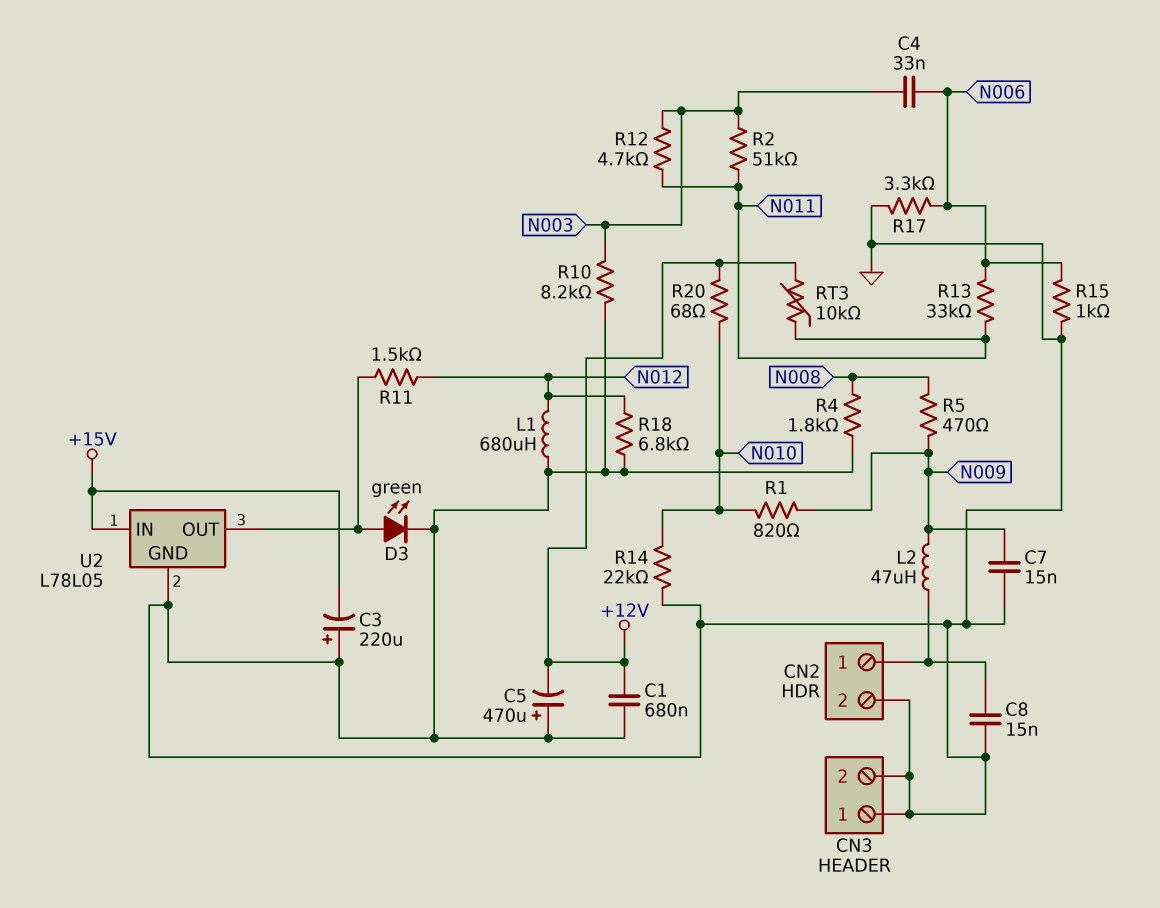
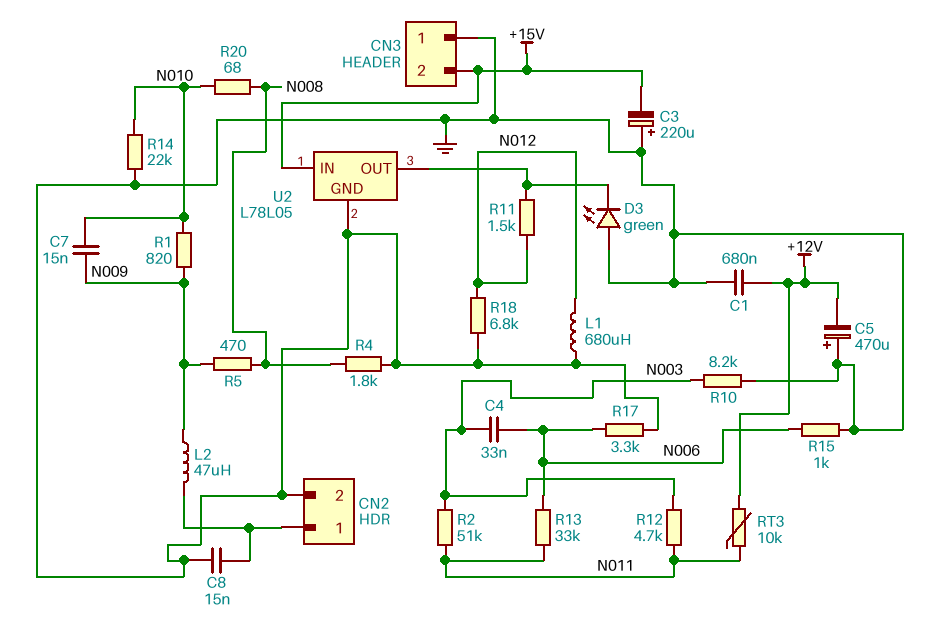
C7: 15nF (GND, N009) -> 15nF (N009, N010)
CN3 pin 2: GND -> +15V
D3: LED green (A U2/OUT, K GND) -> LED green (A GND, K U2/OUT)
R20: 68 (+12V, N010) -> 68 (N008, N010)

